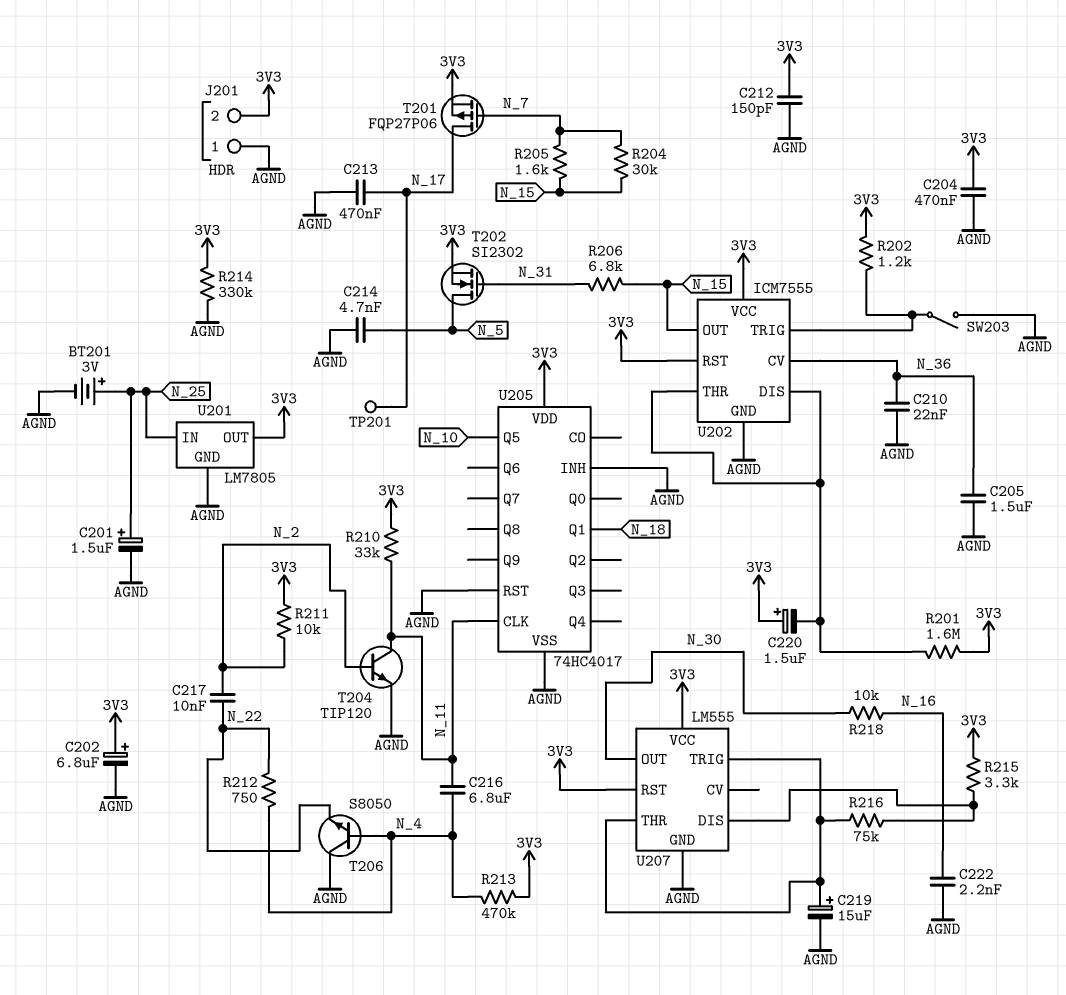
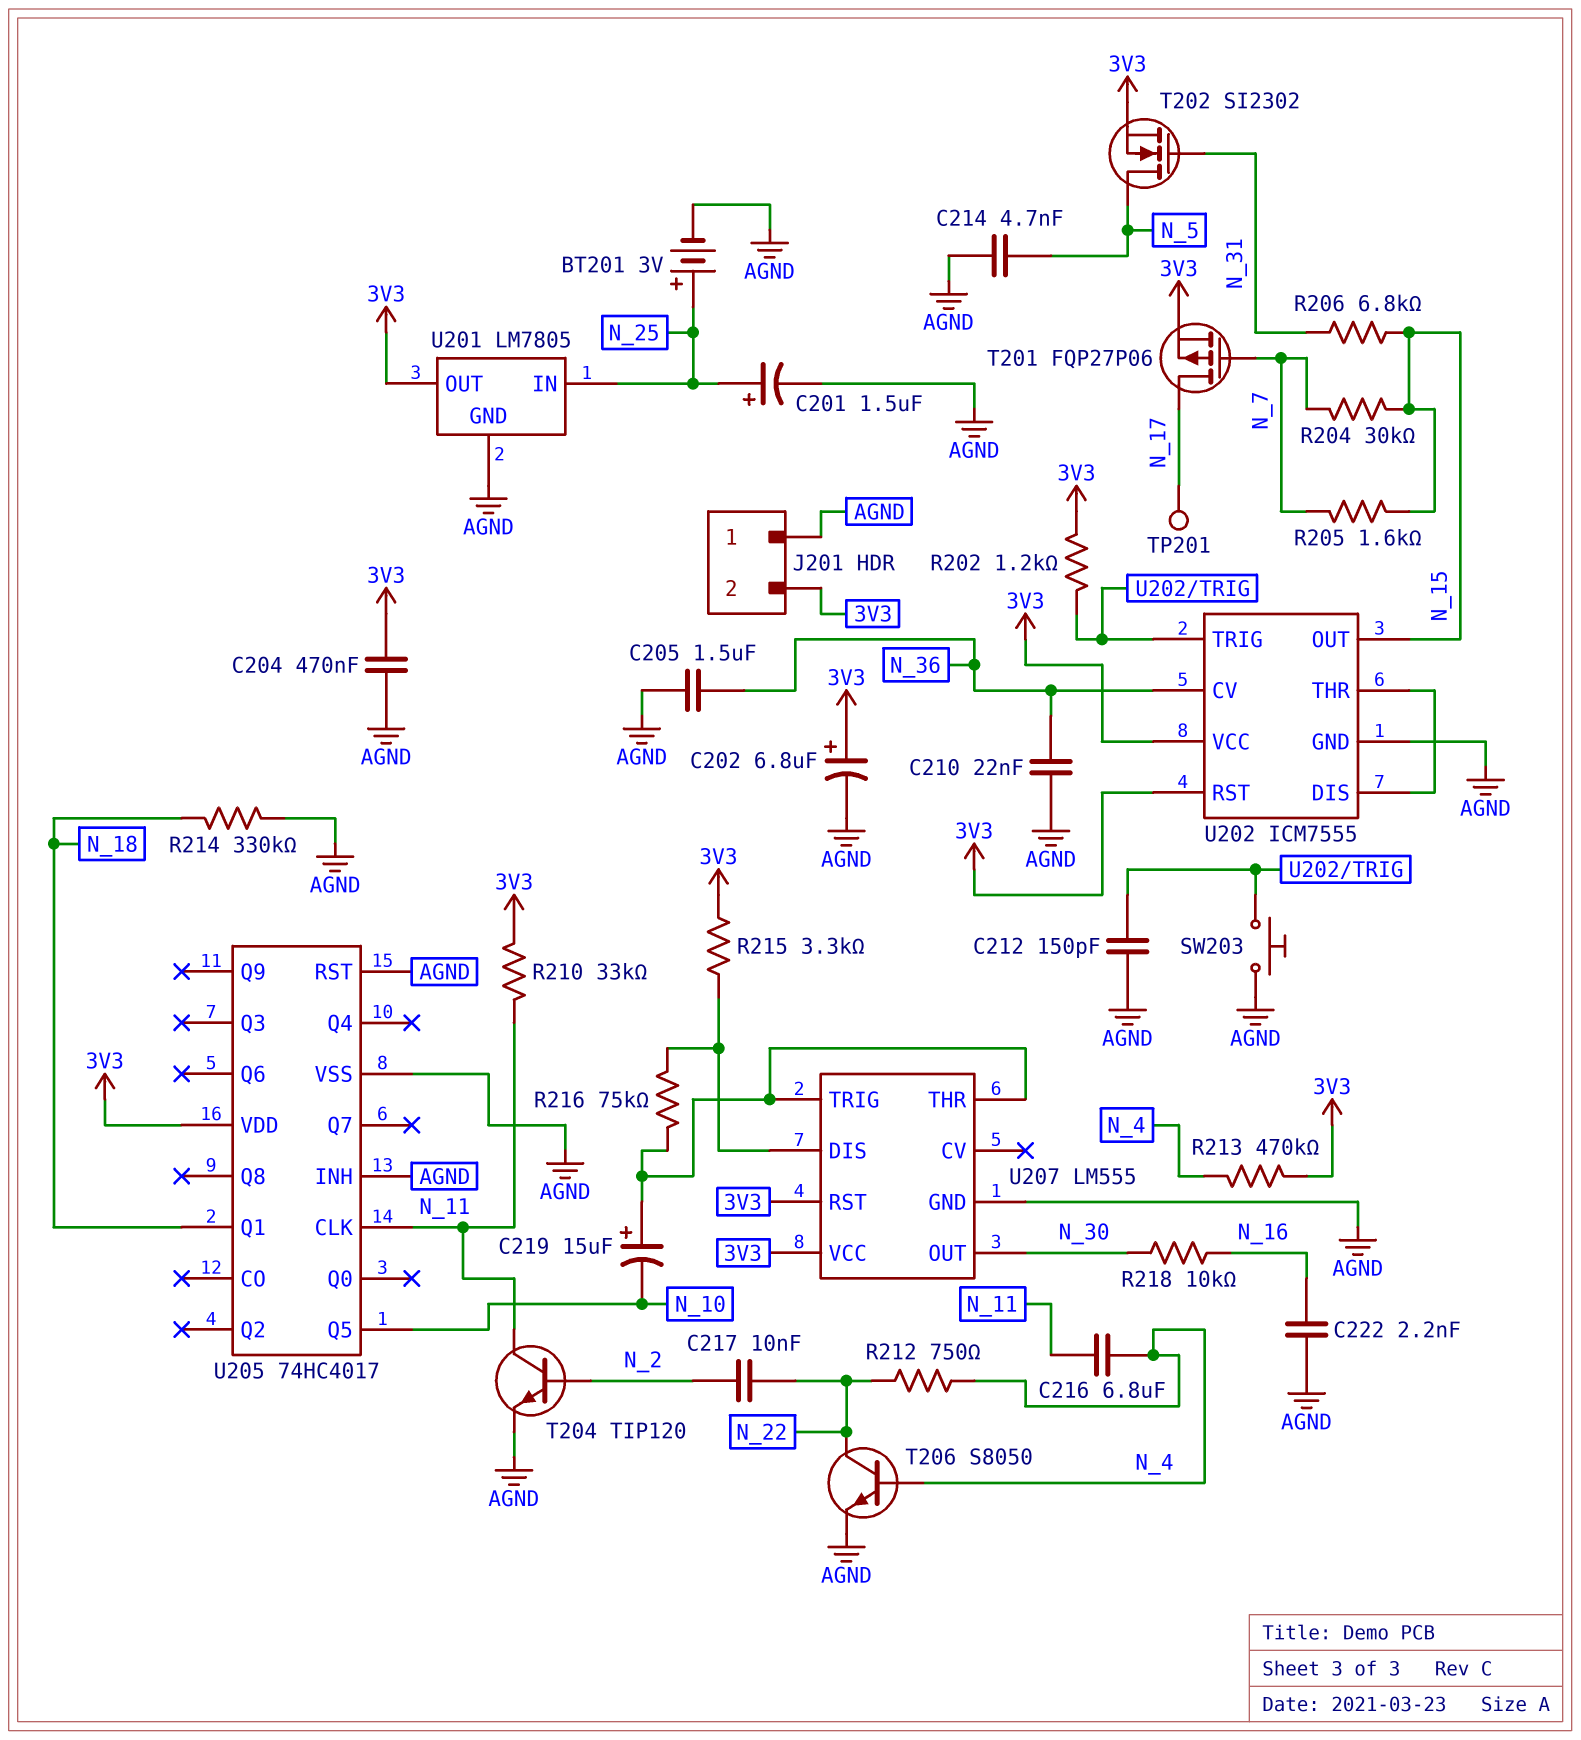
C212: 150pF (3V3, AGND) -> 150pF (AGND, U202/TRIG)
C213: 470nF (AGND, N_17) -> none
C219: 15uF (plus U207/THR, minus AGND) -> 15uF (plus U207/THR, minus N_10)
C220: 1.5uF (plus 3V3, minus U202/DIS) -> none
R201: 1.6M (3V3, U202/DIS) -> none
R211: 10k (3V3, N_2) -> none
R214: 330k (3V3, AGND) -> 330k (AGND, N_18)
SW203: switch (AGND, U202/TRIG) -> button (AGND, U202/TRIG)
T206: NPN S8050 (B N_4, C AGND, E N_22) -> NPN S8050 (B N_4, C N_22, E AGND)

